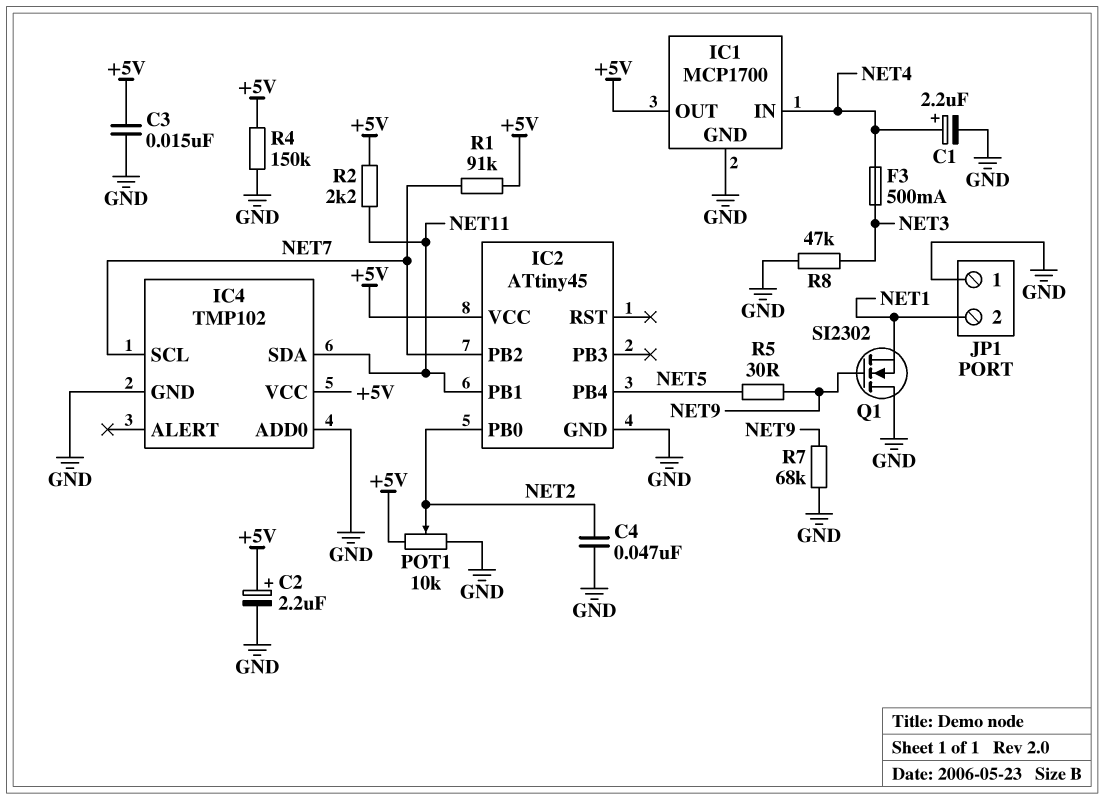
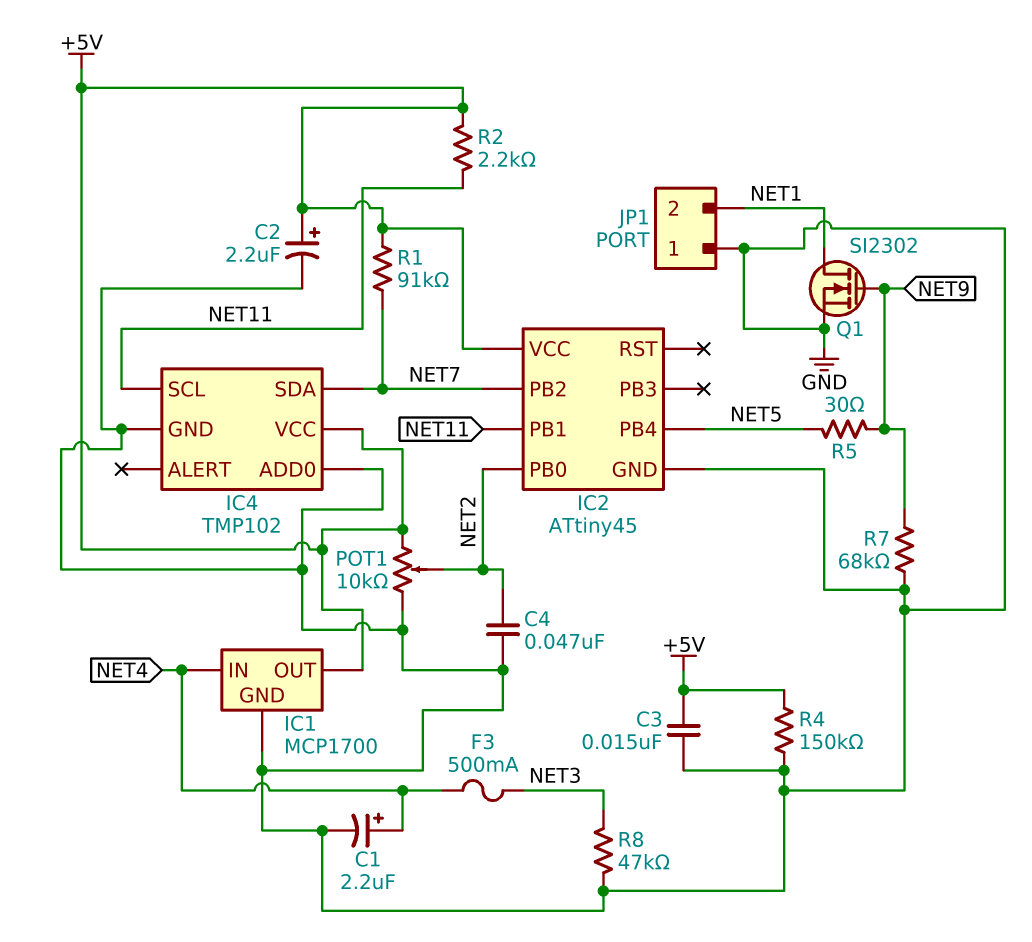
IC4 pin SCL: NET7 -> NET11
IC4 pin SDA: NET11 -> NET7
Q1: NMOS SI2302 (G NET9, D GND, S NET1) -> NMOS SI2302 (G NET9, D NET1, S GND)

